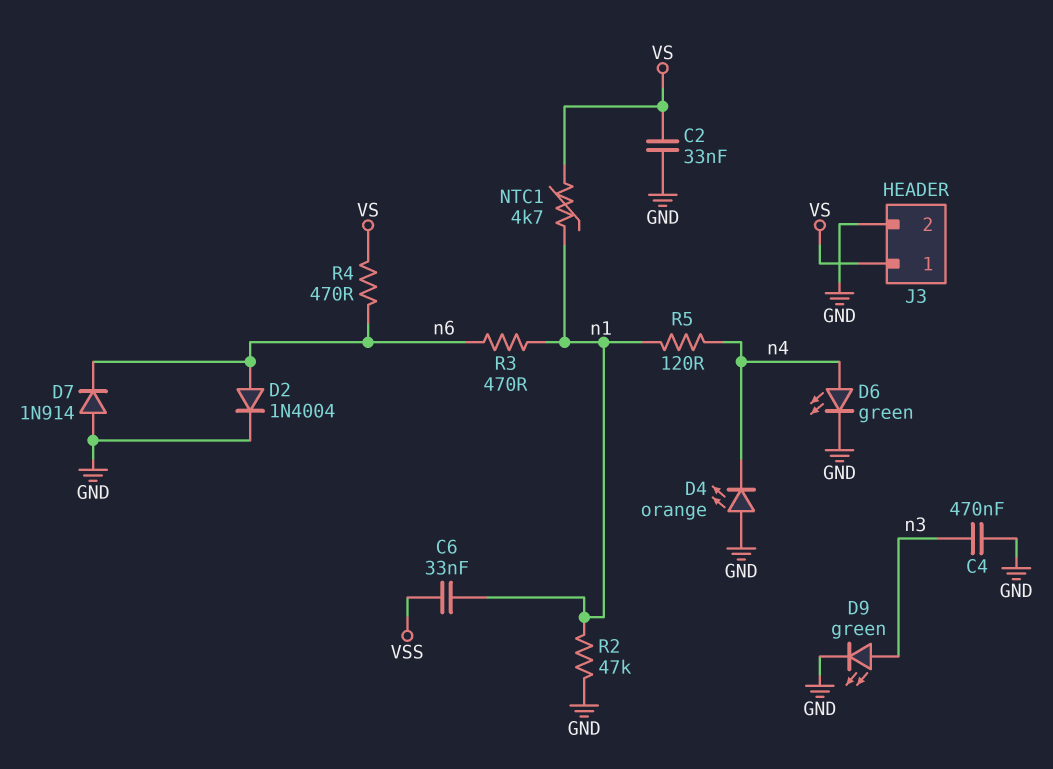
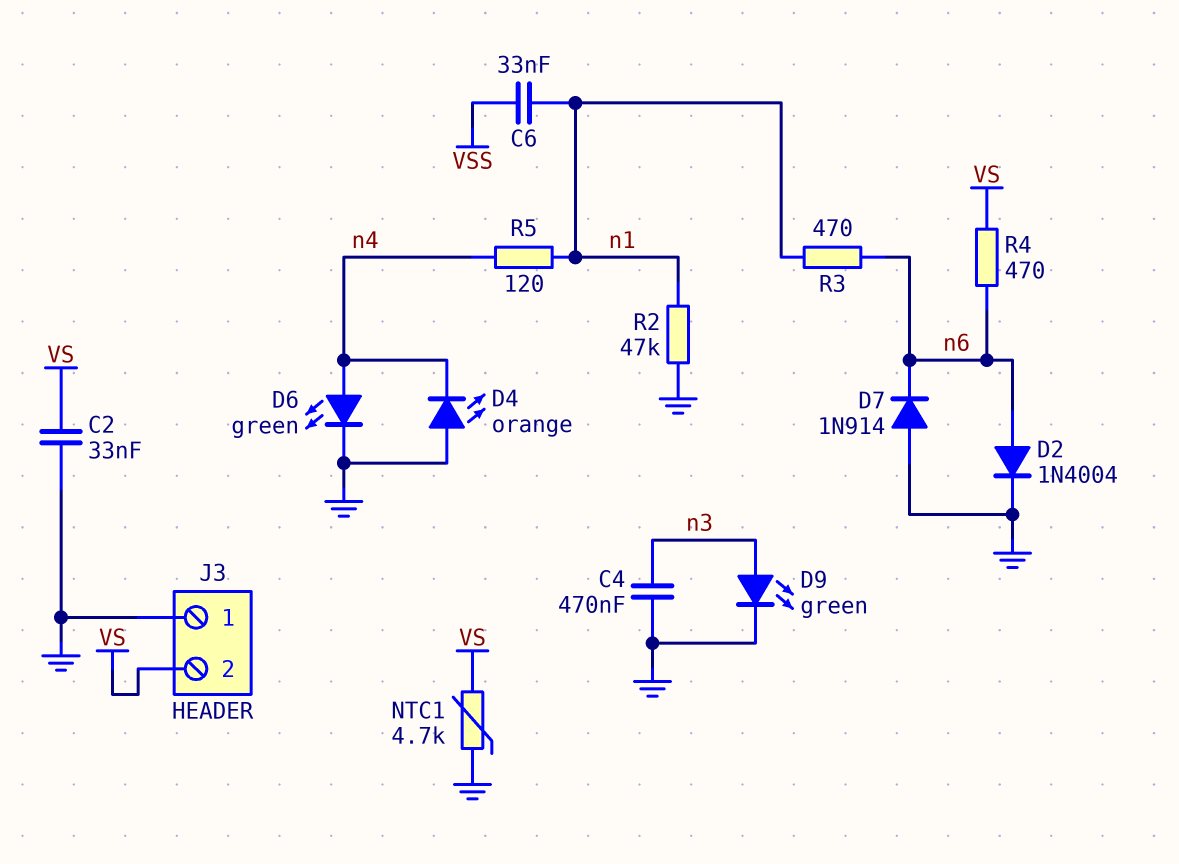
J3 pin 1: VS -> GND
J3 pin 2: GND -> VS
NTC1: 4.7k (VS, n1) -> 4.7k (GND, VS)

